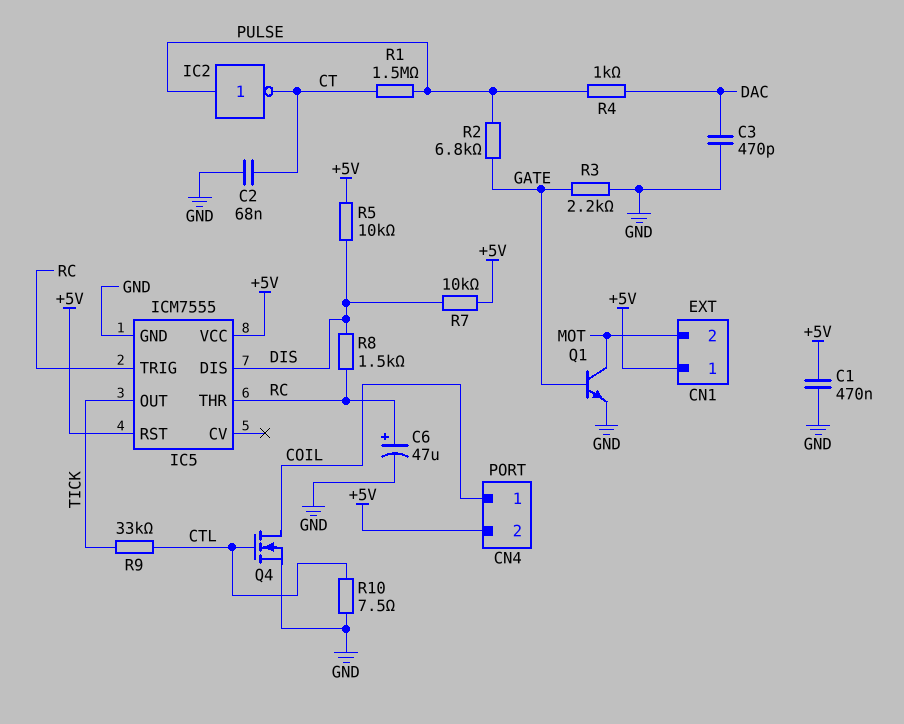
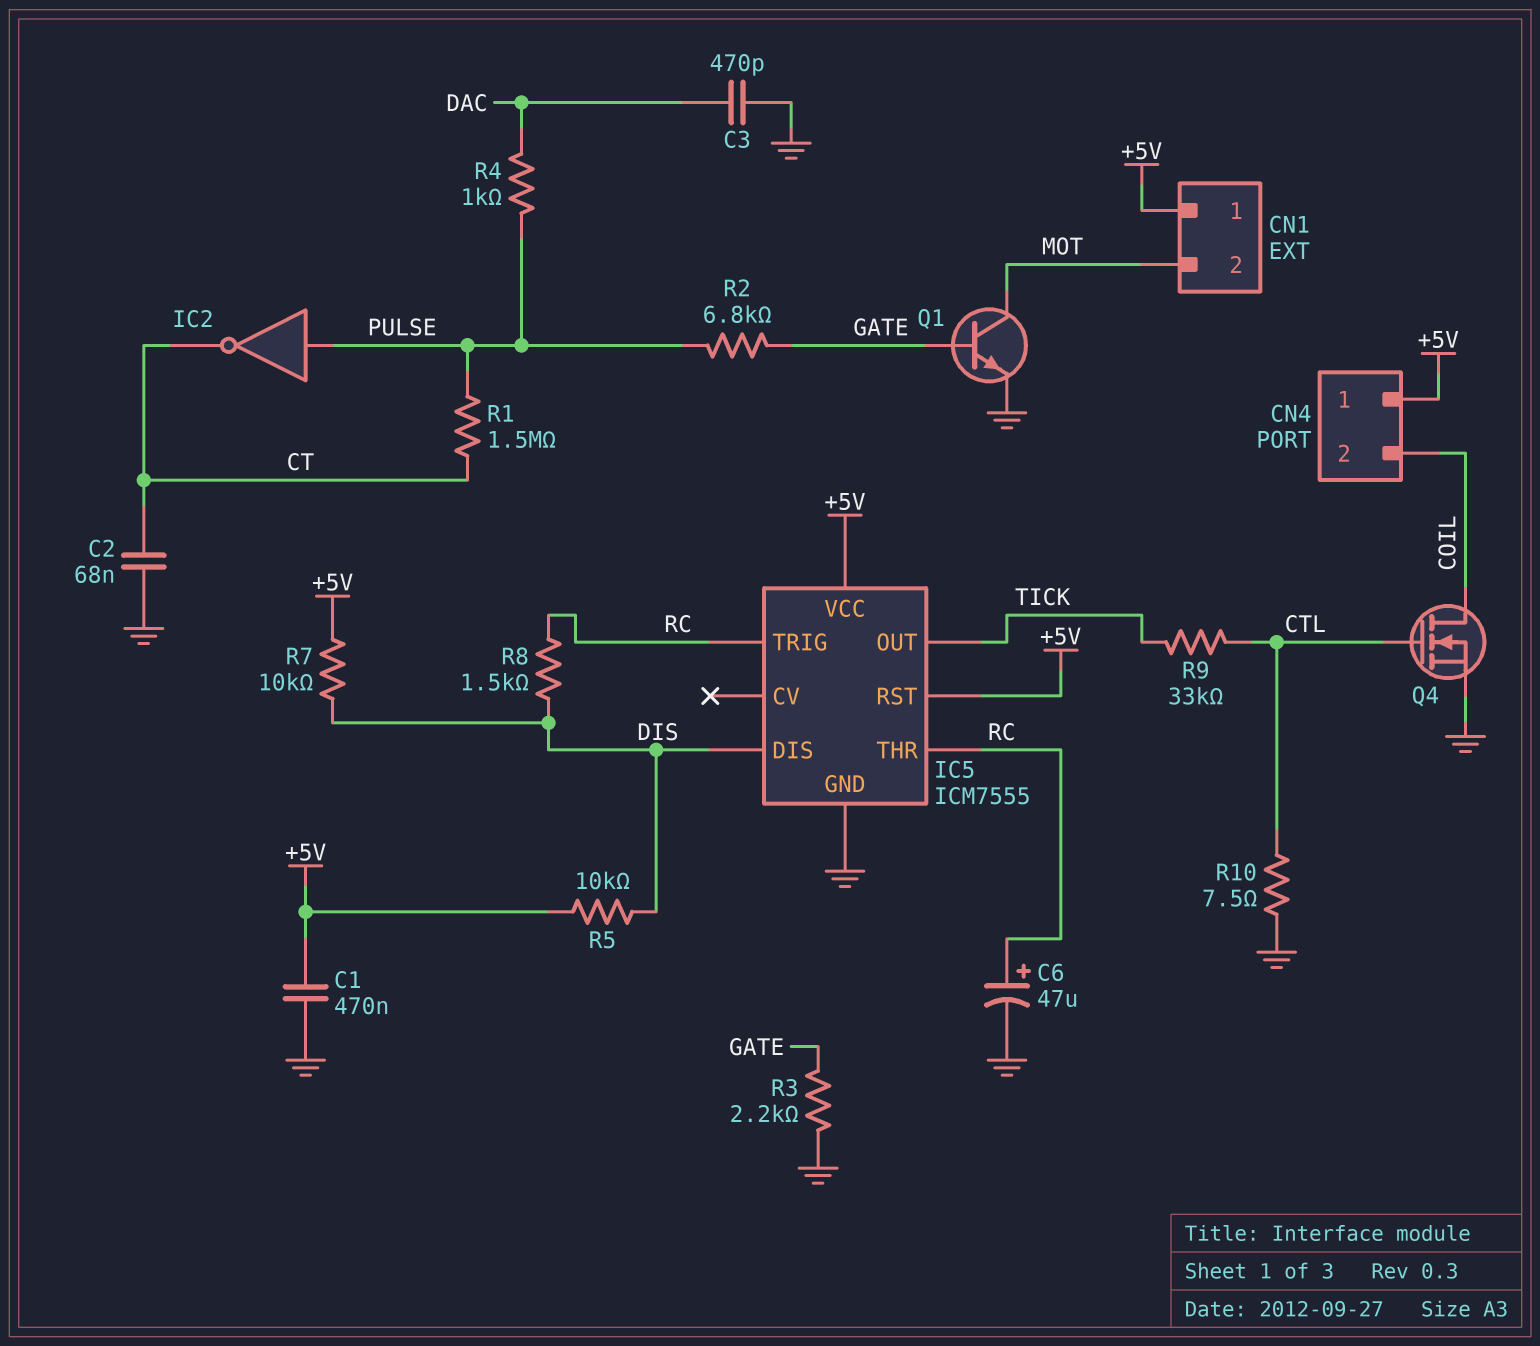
CN4 pin 1: COIL -> +5V
CN4 pin 2: +5V -> COIL

